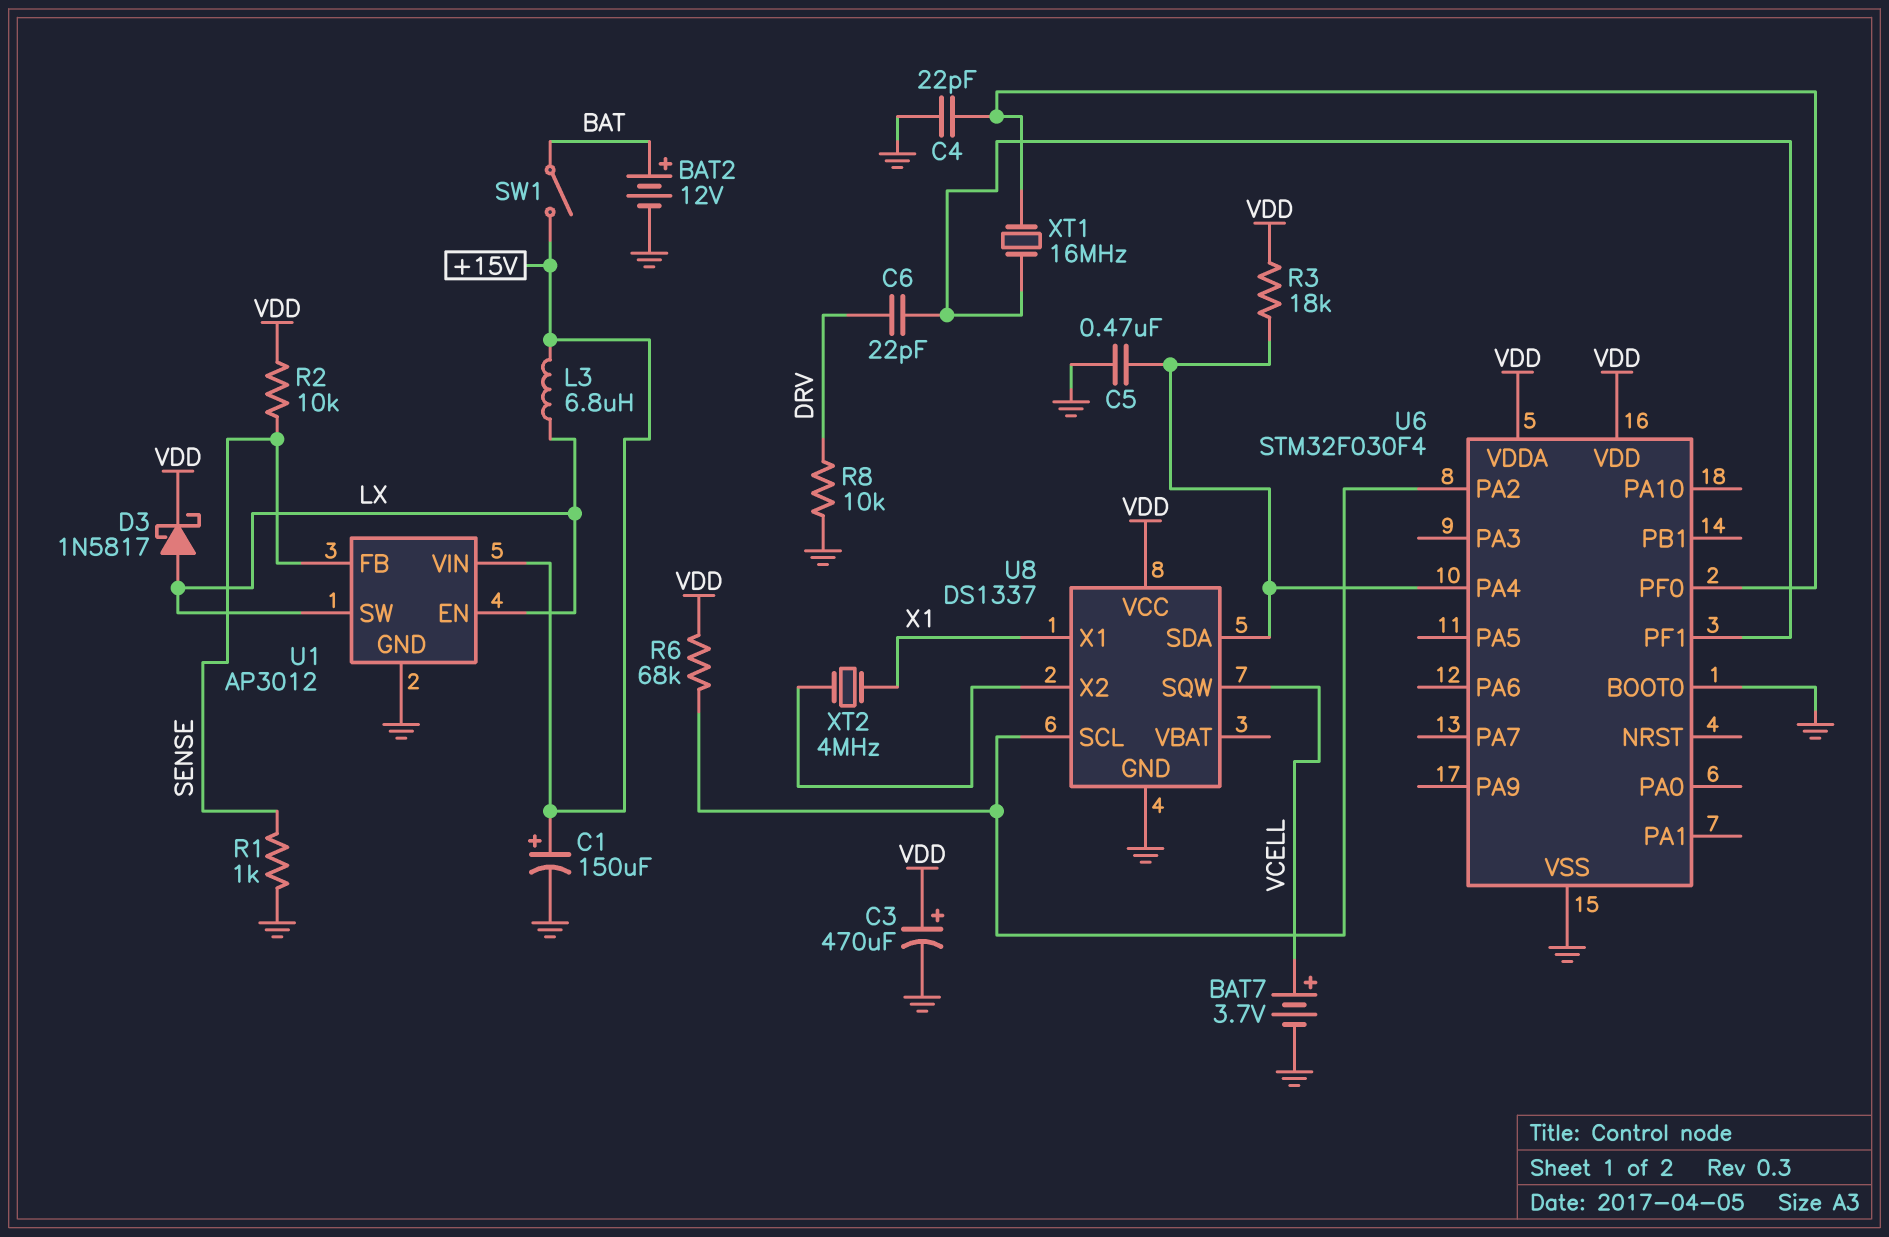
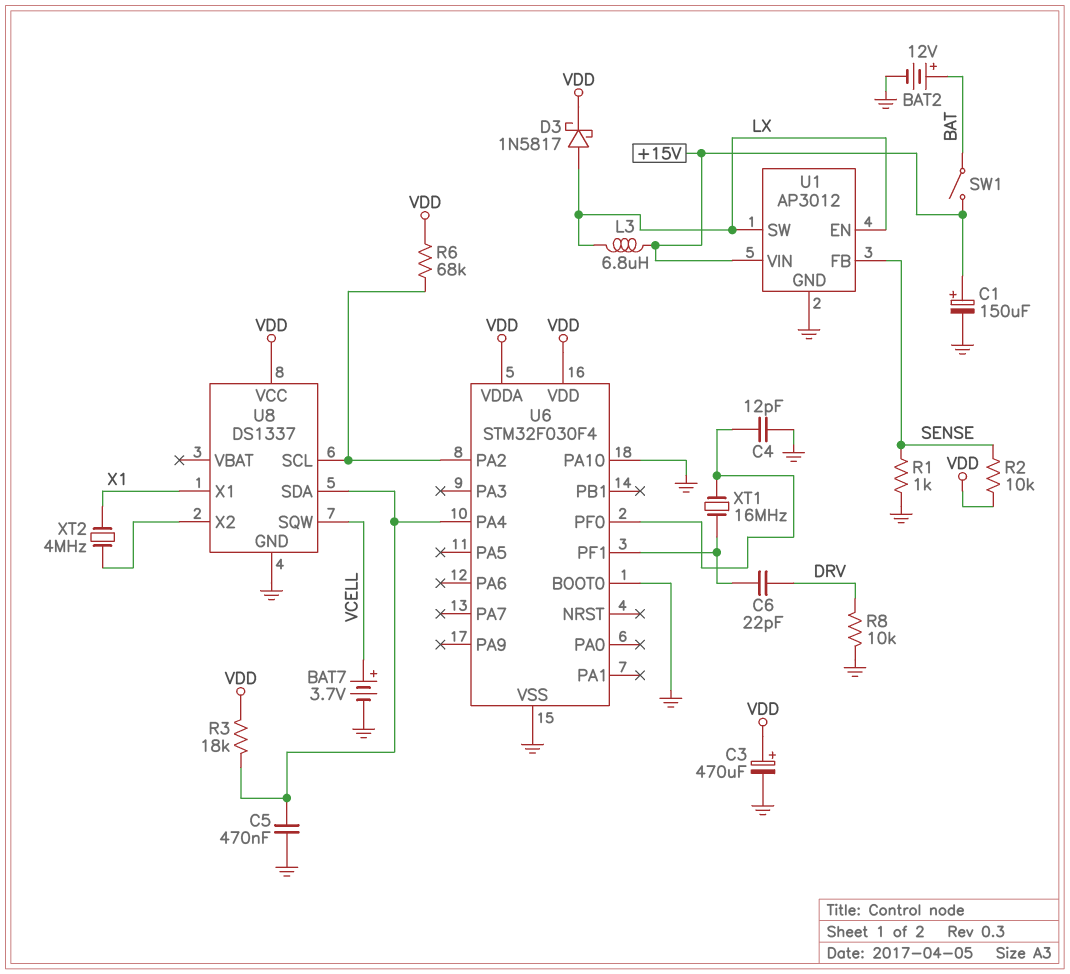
C4: 22pF (GND, U6/PF0) -> 12pF (GND, U6/PF0)
U6 pin PA10: none -> GND

